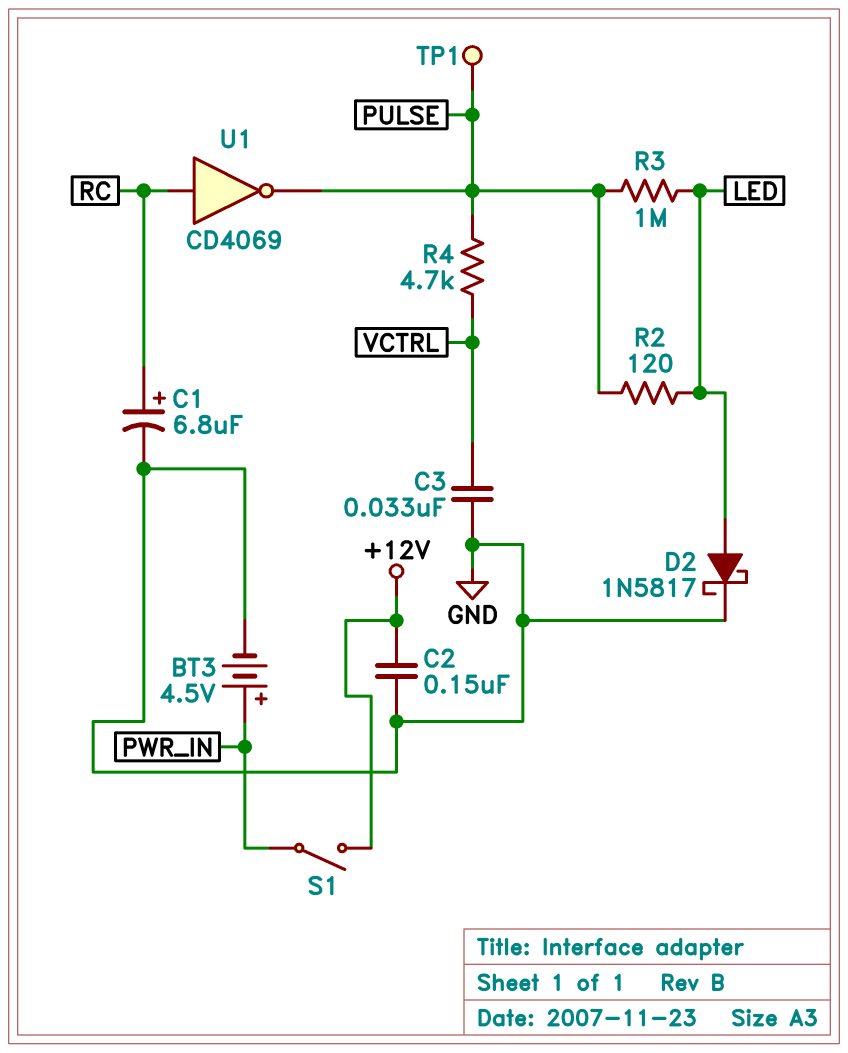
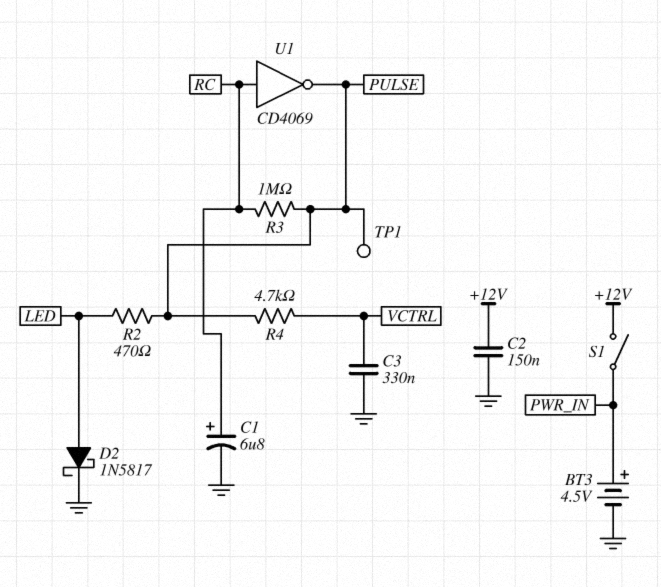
C3: 33nF (GND, VCTRL) -> 330nF (GND, VCTRL)
R2: 120 (LED, PULSE) -> 470 (LED, PULSE)
R3: 1M (LED, PULSE) -> 1M (PULSE, RC)

